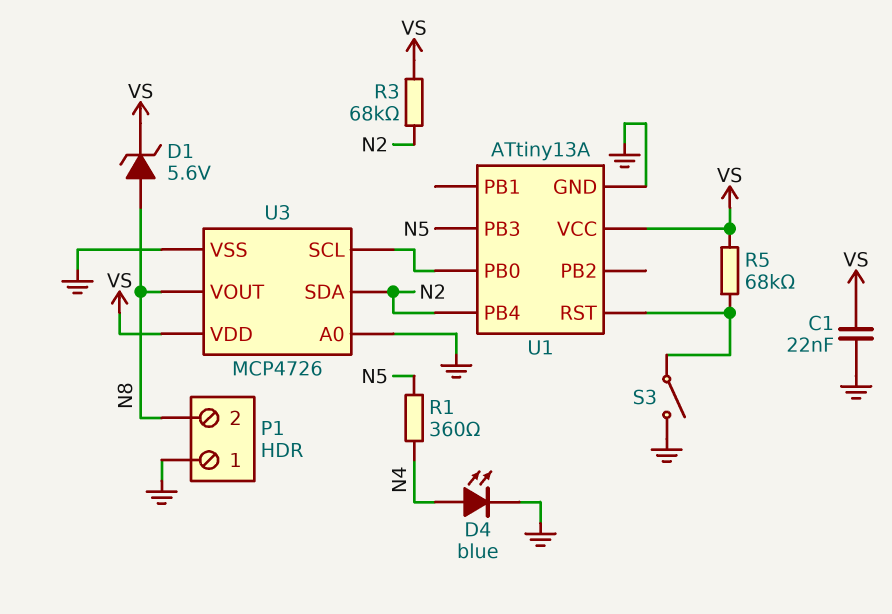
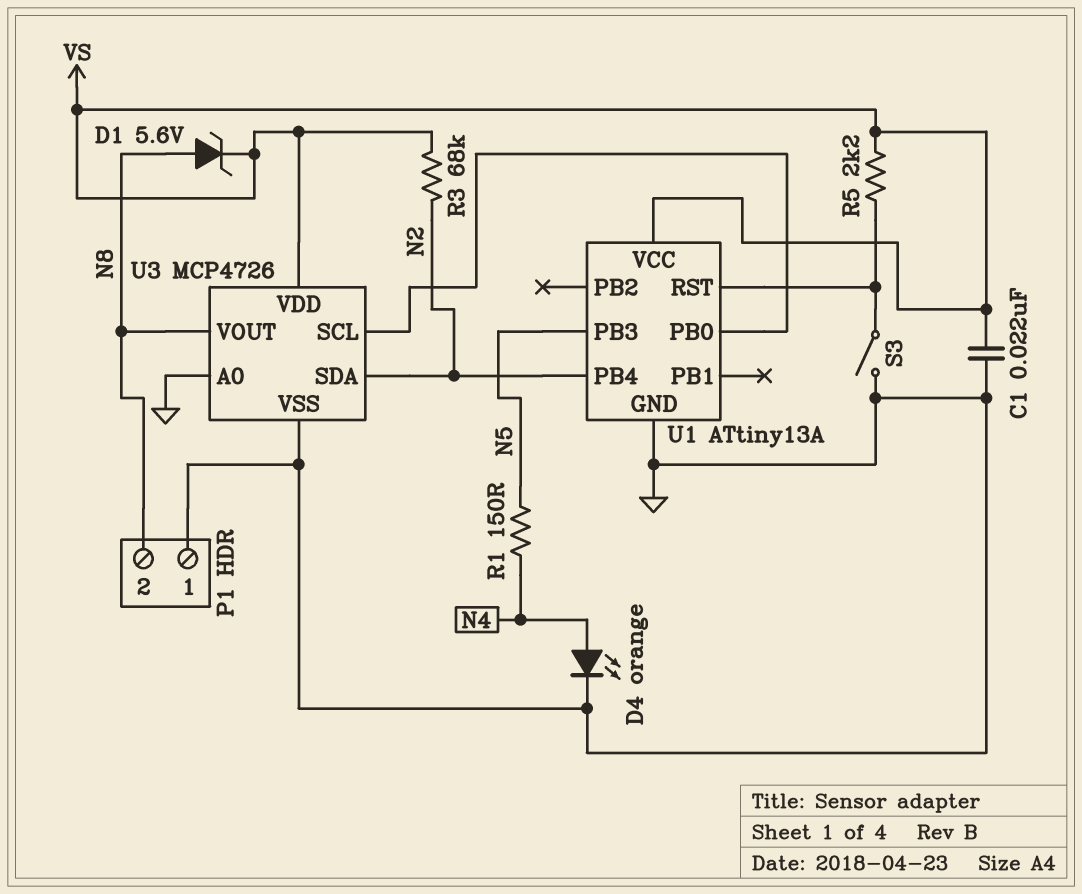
D4: LED blue (A N4, K GND) -> LED orange (A N4, K GND)
R1: 360 (N4, N5) -> 150 (N4, N5)
R5: 68k (U1/RST, VS) -> 2.2k (U1/RST, VS)

